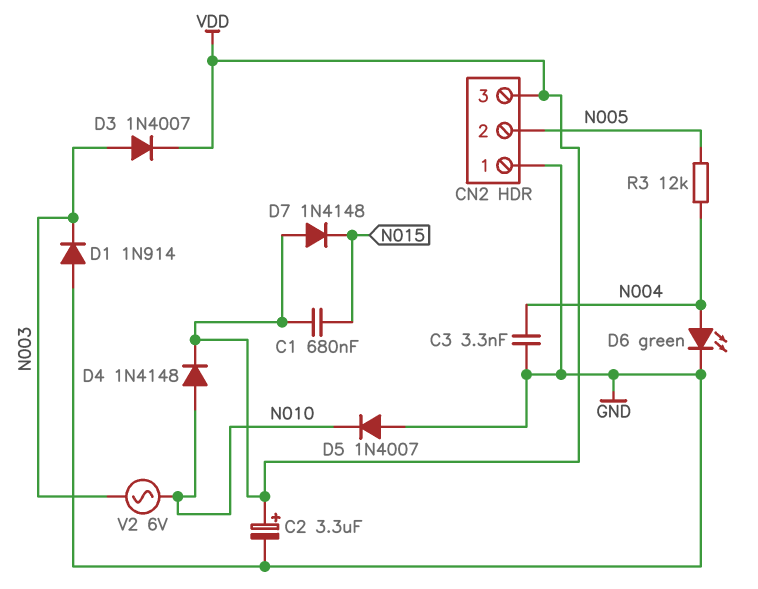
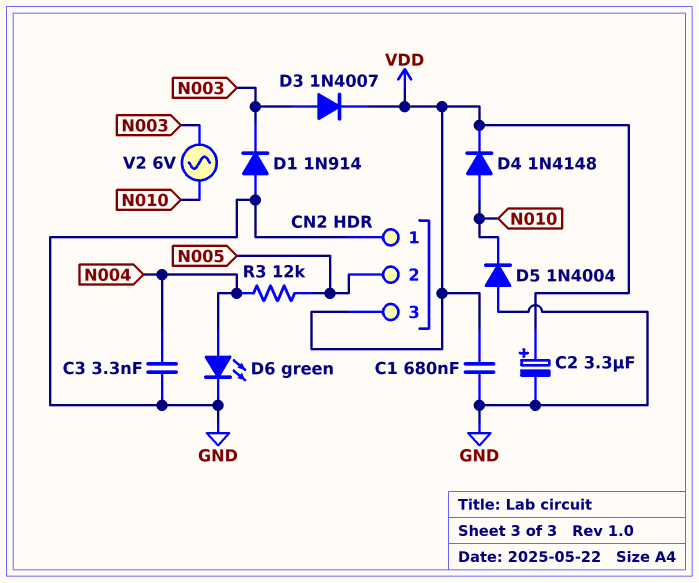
C1: 680nF (N015, VDD) -> 680nF (GND, VDD)
D5: diode 1N4007 (A GND, K N010) -> diode 1N4004 (A GND, K N010)
D7: diode 1N4148 (A VDD, K N015) -> none

